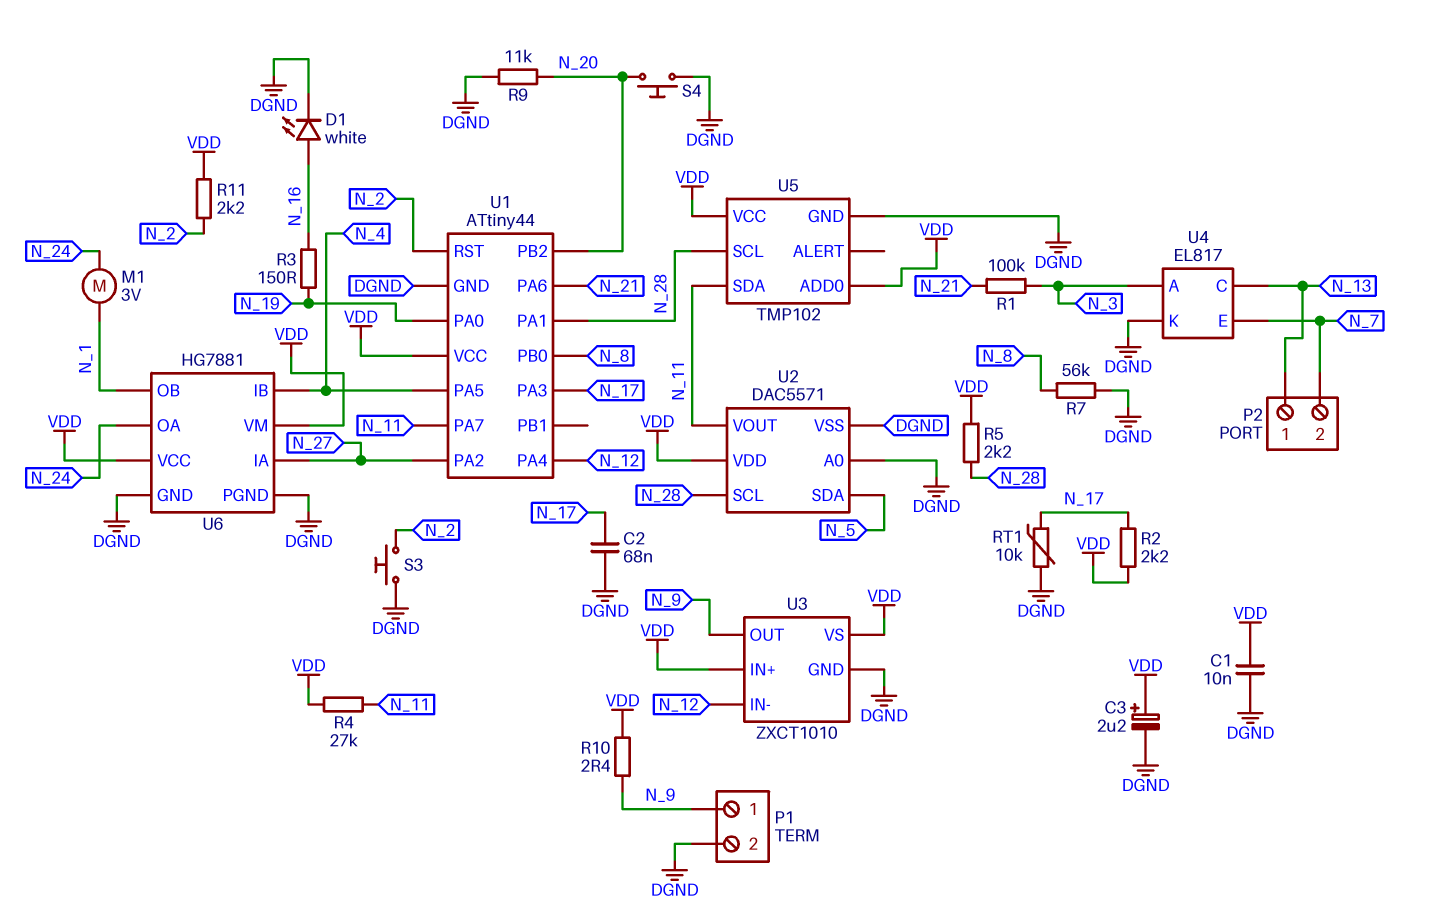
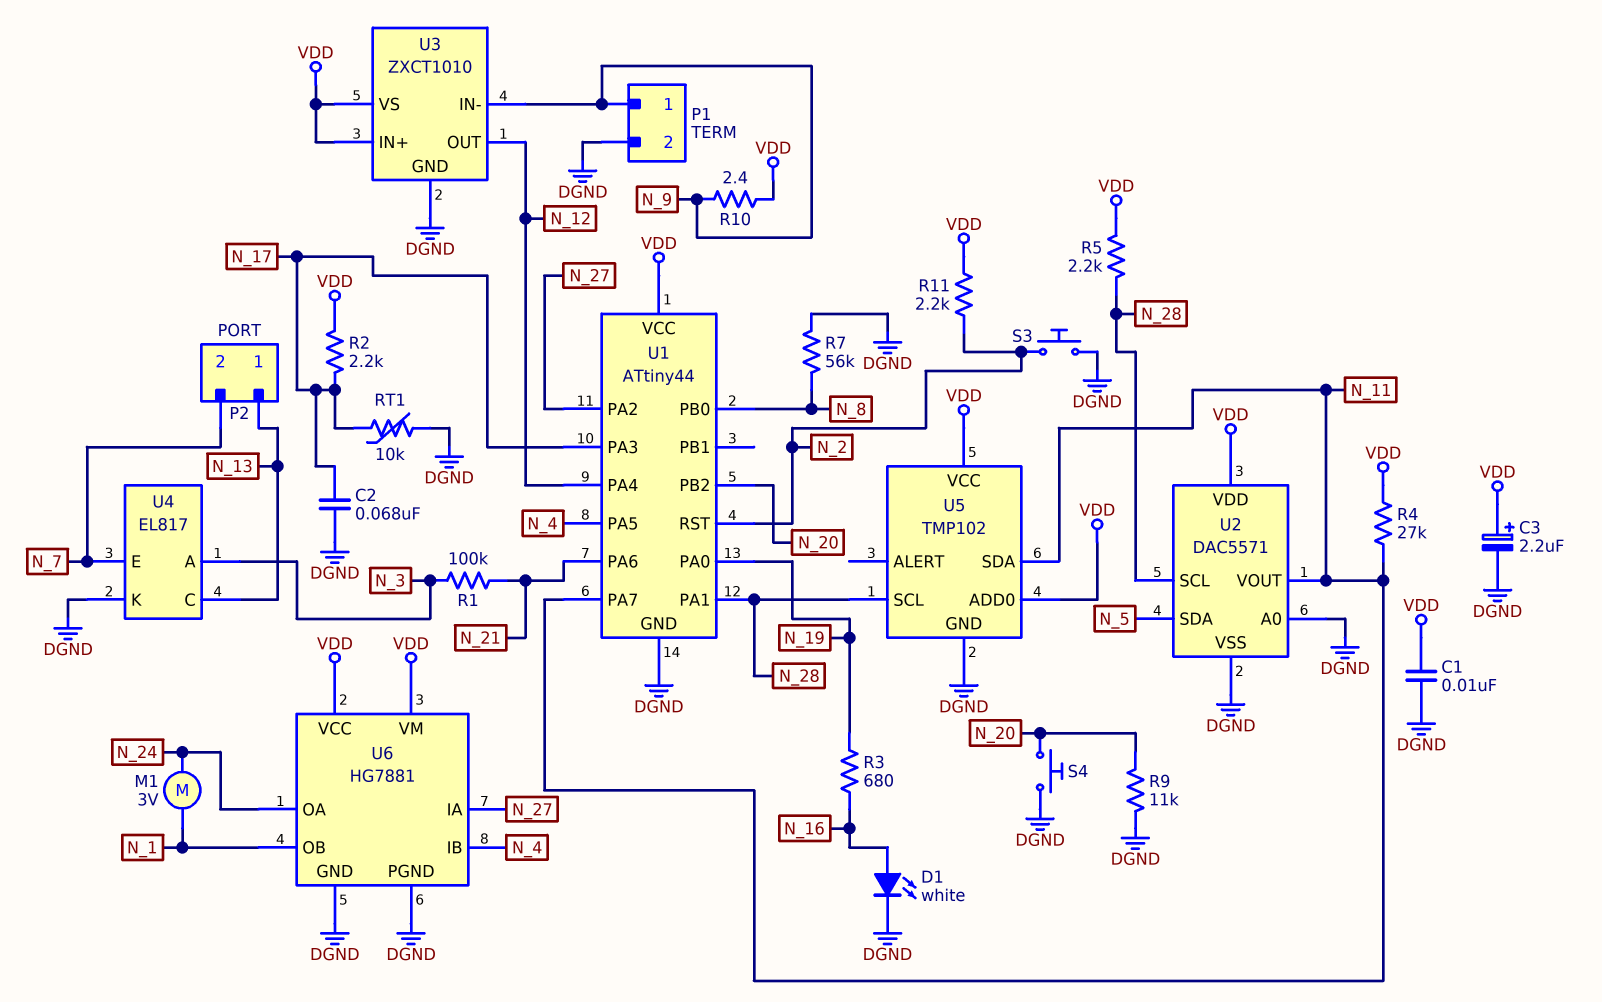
R3: 150 (N_16, N_19) -> 680 (N_16, N_19)
U3 pin IN-: N_12 -> N_9
U3 pin OUT: N_9 -> N_12

